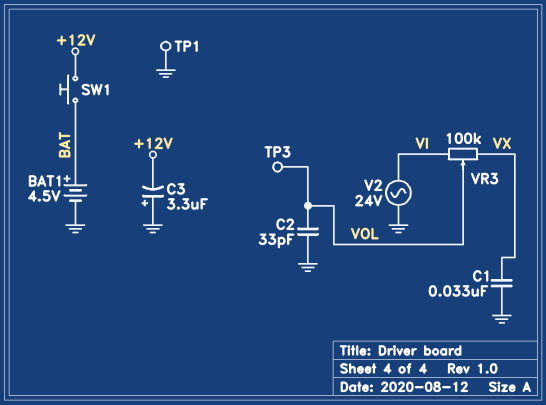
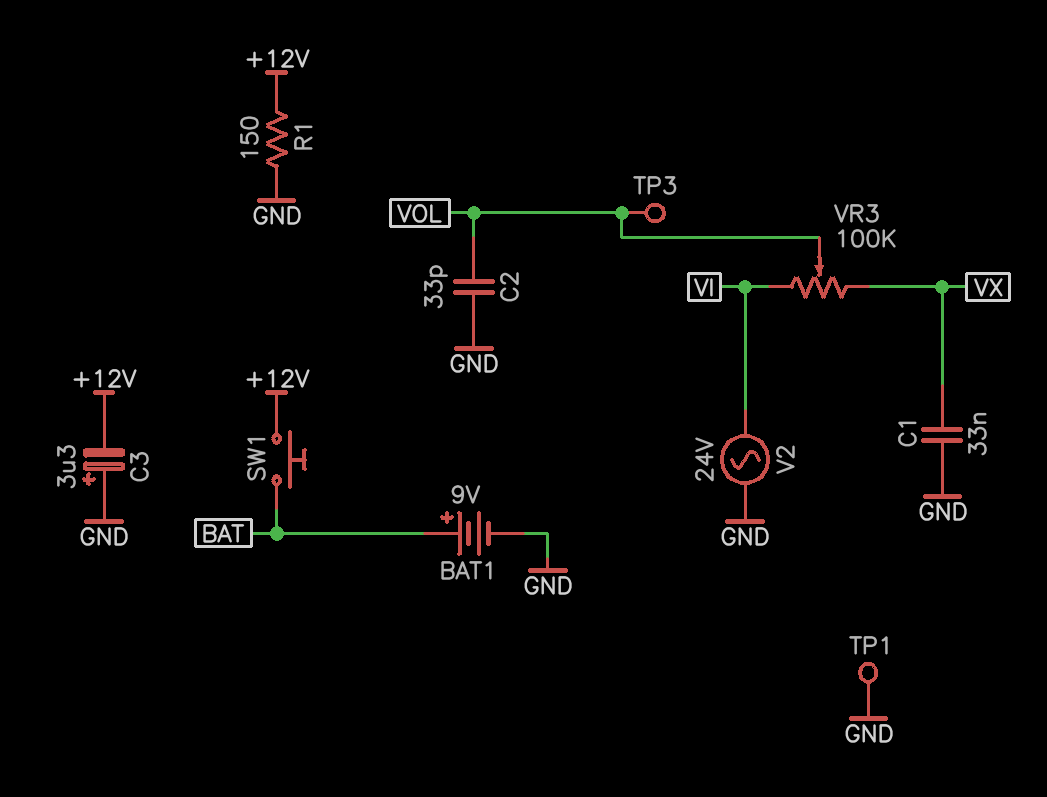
BAT1: 4.5V (plus BAT, minus GND) -> 9V (plus BAT, minus GND)
R1: none -> 150 (+12V, GND)

